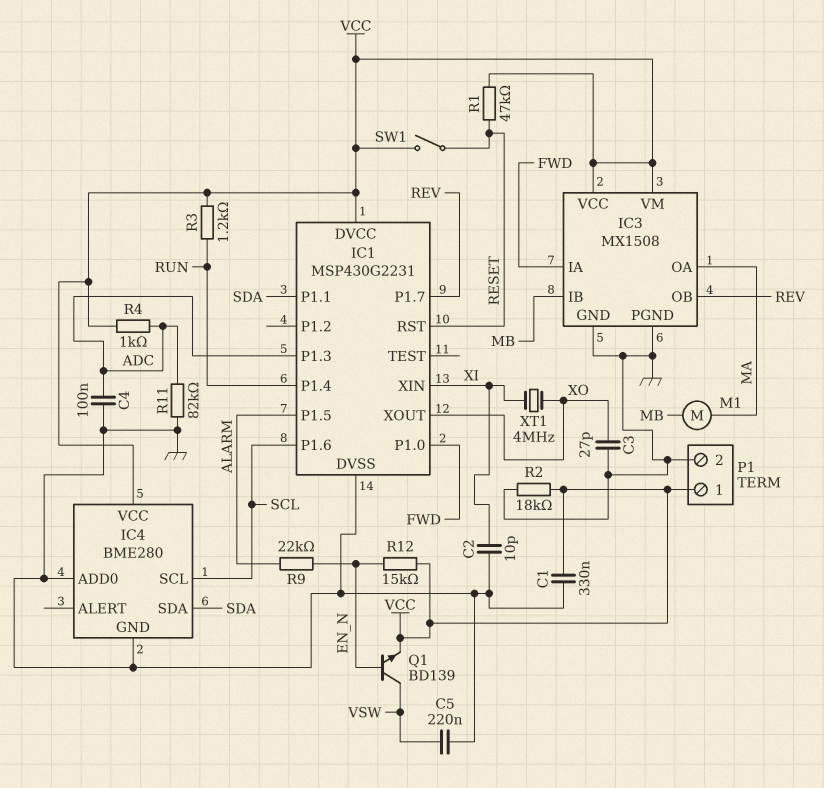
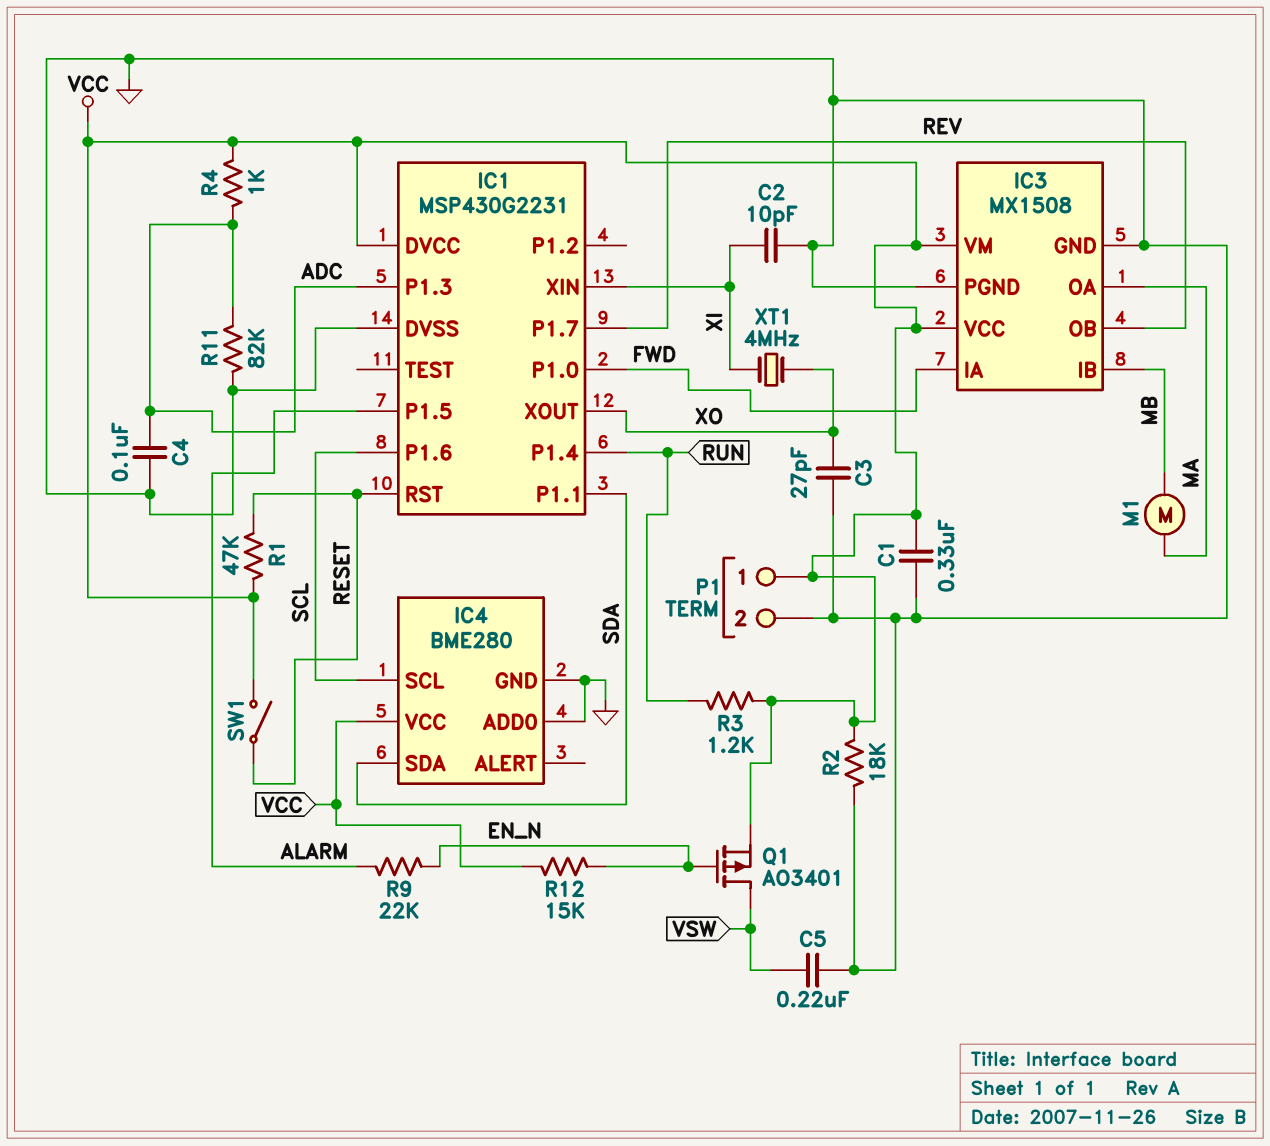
Q1: NPN BD139 (B EN_N, C VSW, E VCC) -> PMOS AO3401 (G EN_N, D VSW, S VCC)

